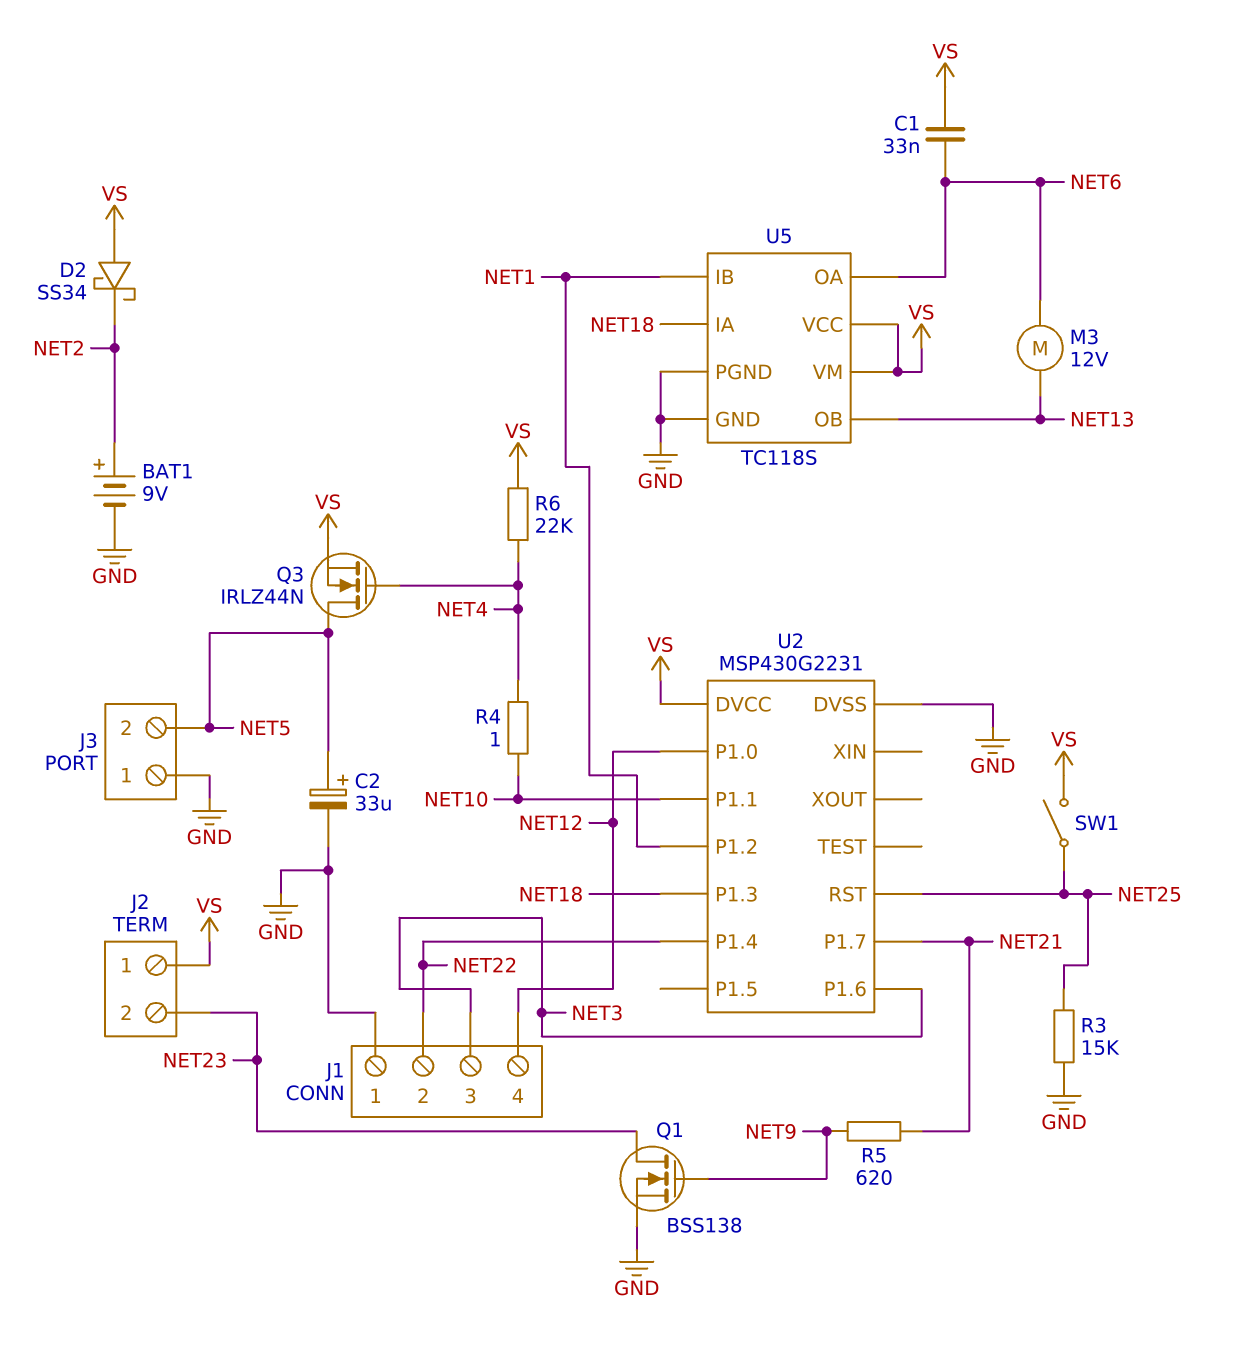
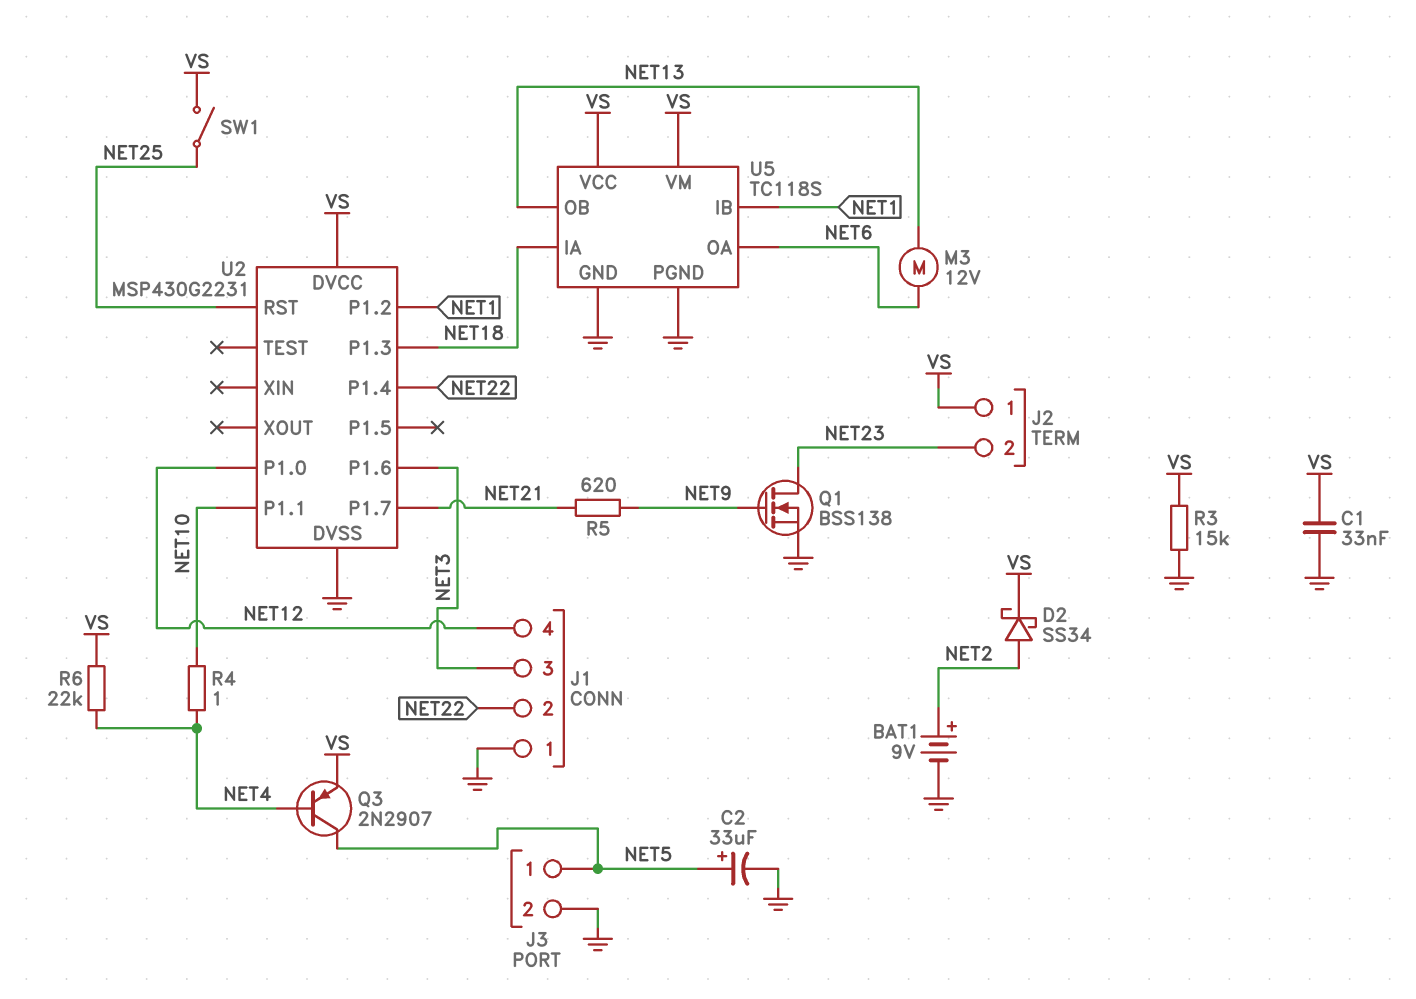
C1: 33nF (NET6, VS) -> 33nF (GND, VS)
D2: schottky SS34 (A VS, K NET2) -> schottky SS34 (A NET2, K VS)
J3 pin 1: GND -> NET5
J3 pin 2: NET5 -> GND
Q3: NMOS IRLZ44N (G NET4, D NET5, S VS) -> PNP 2N2907 (B NET4, C NET5, E VS)
R3: 15k (GND, NET25) -> 15k (GND, VS)

